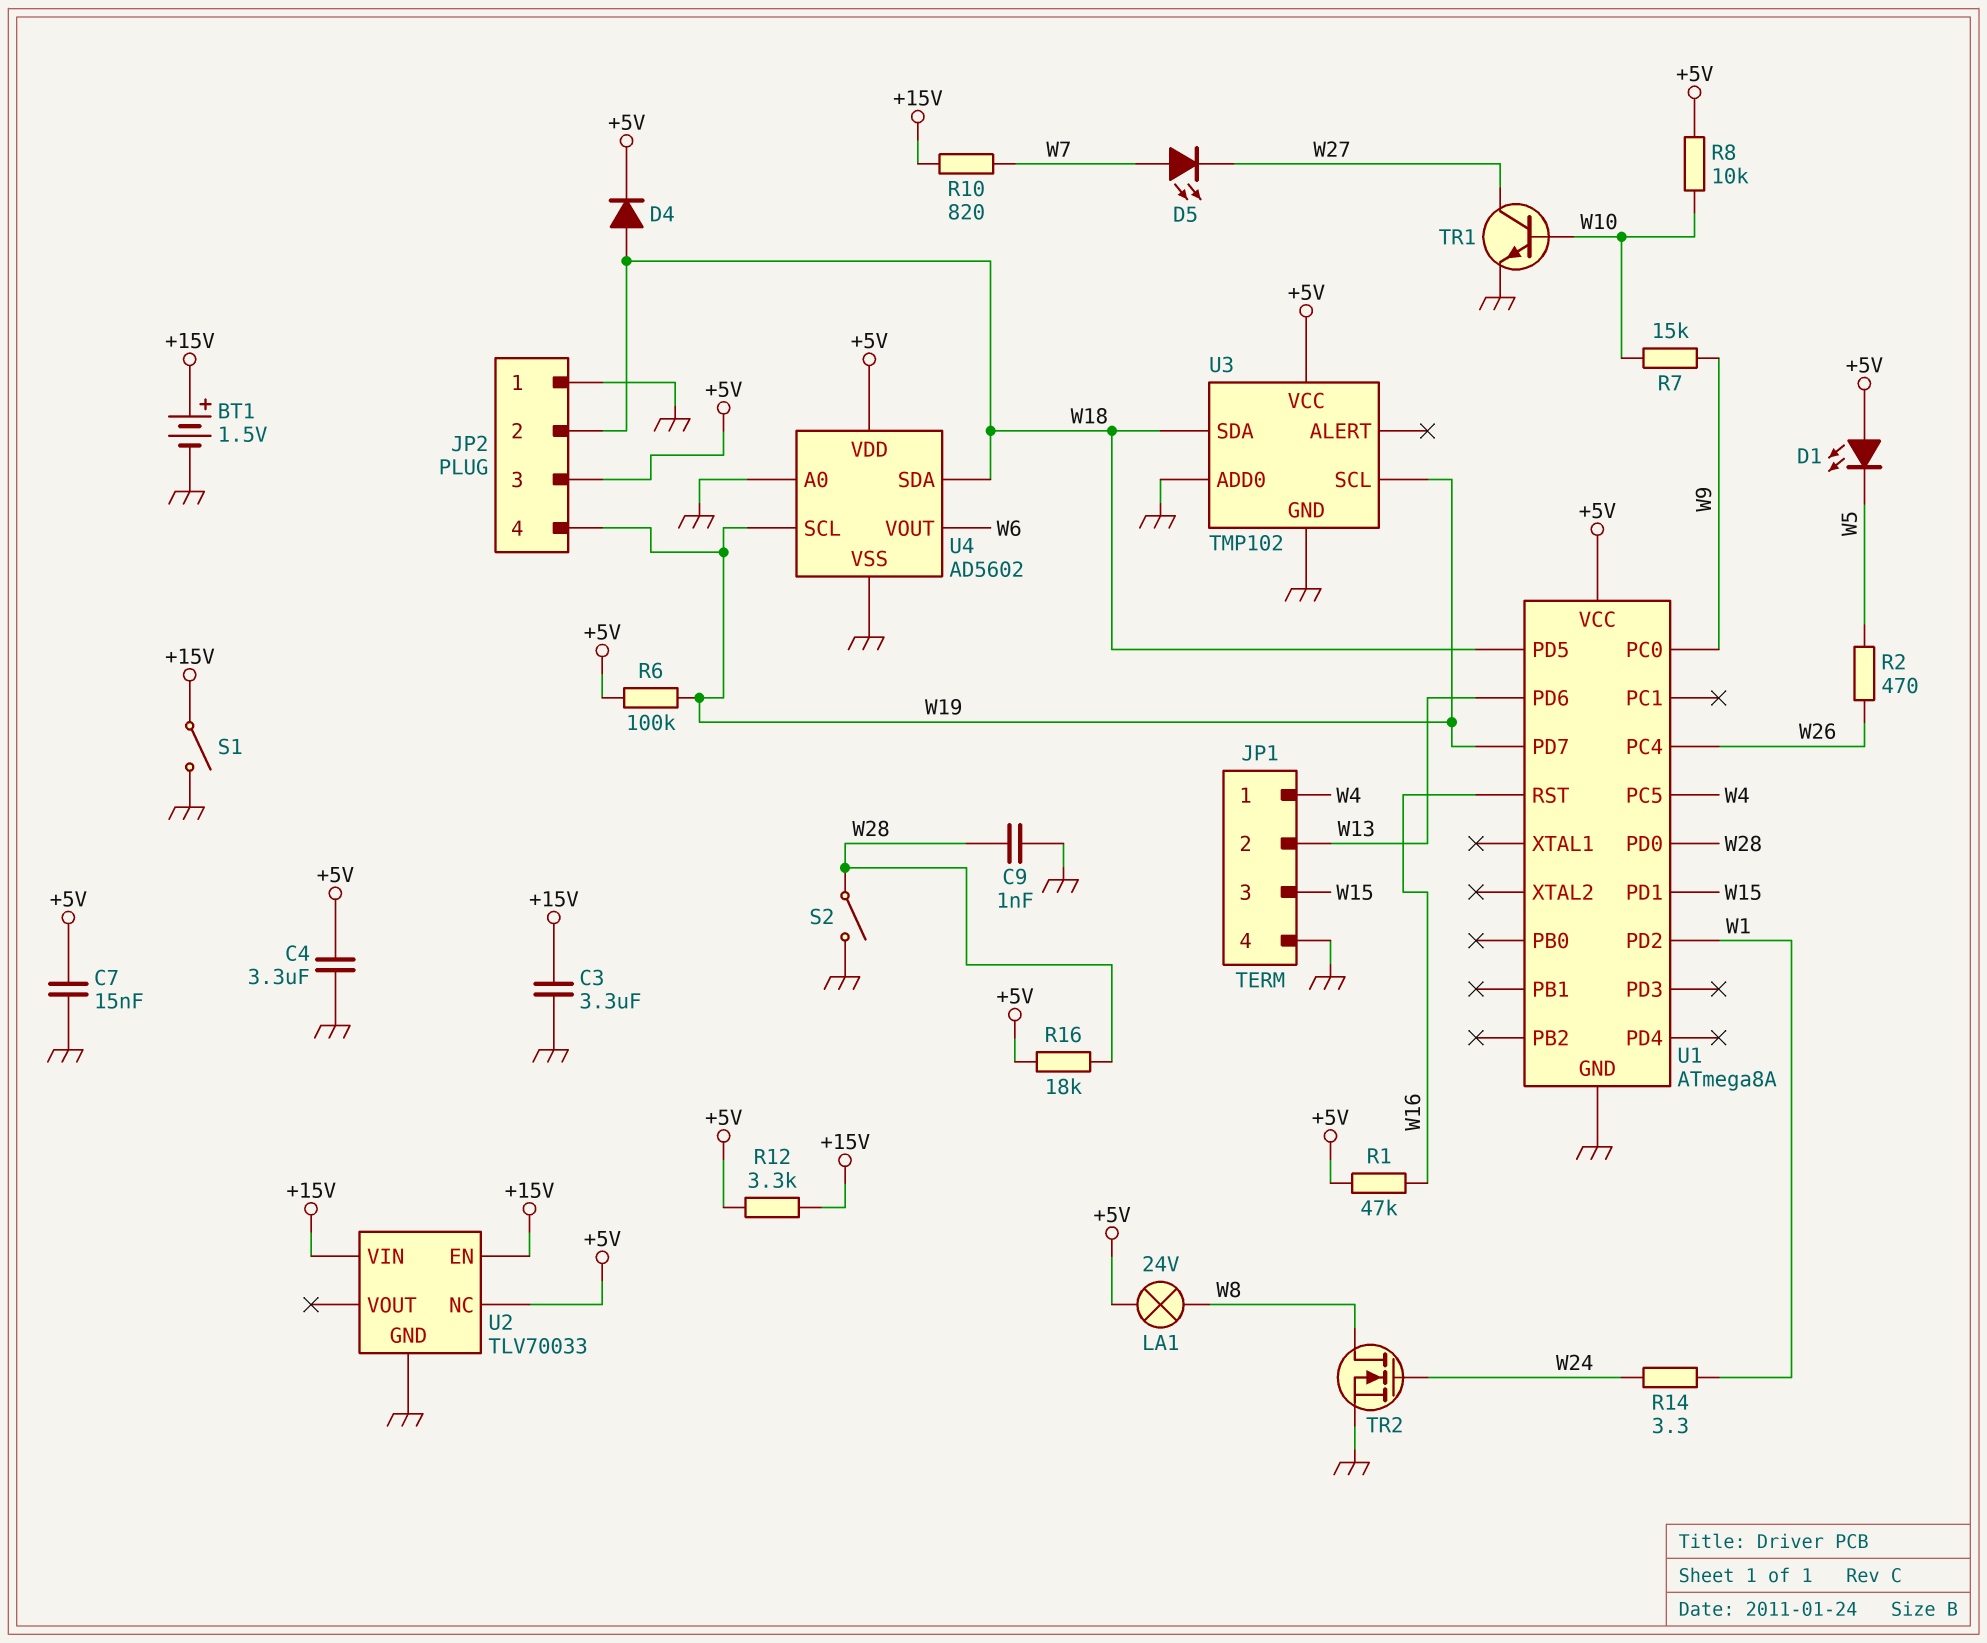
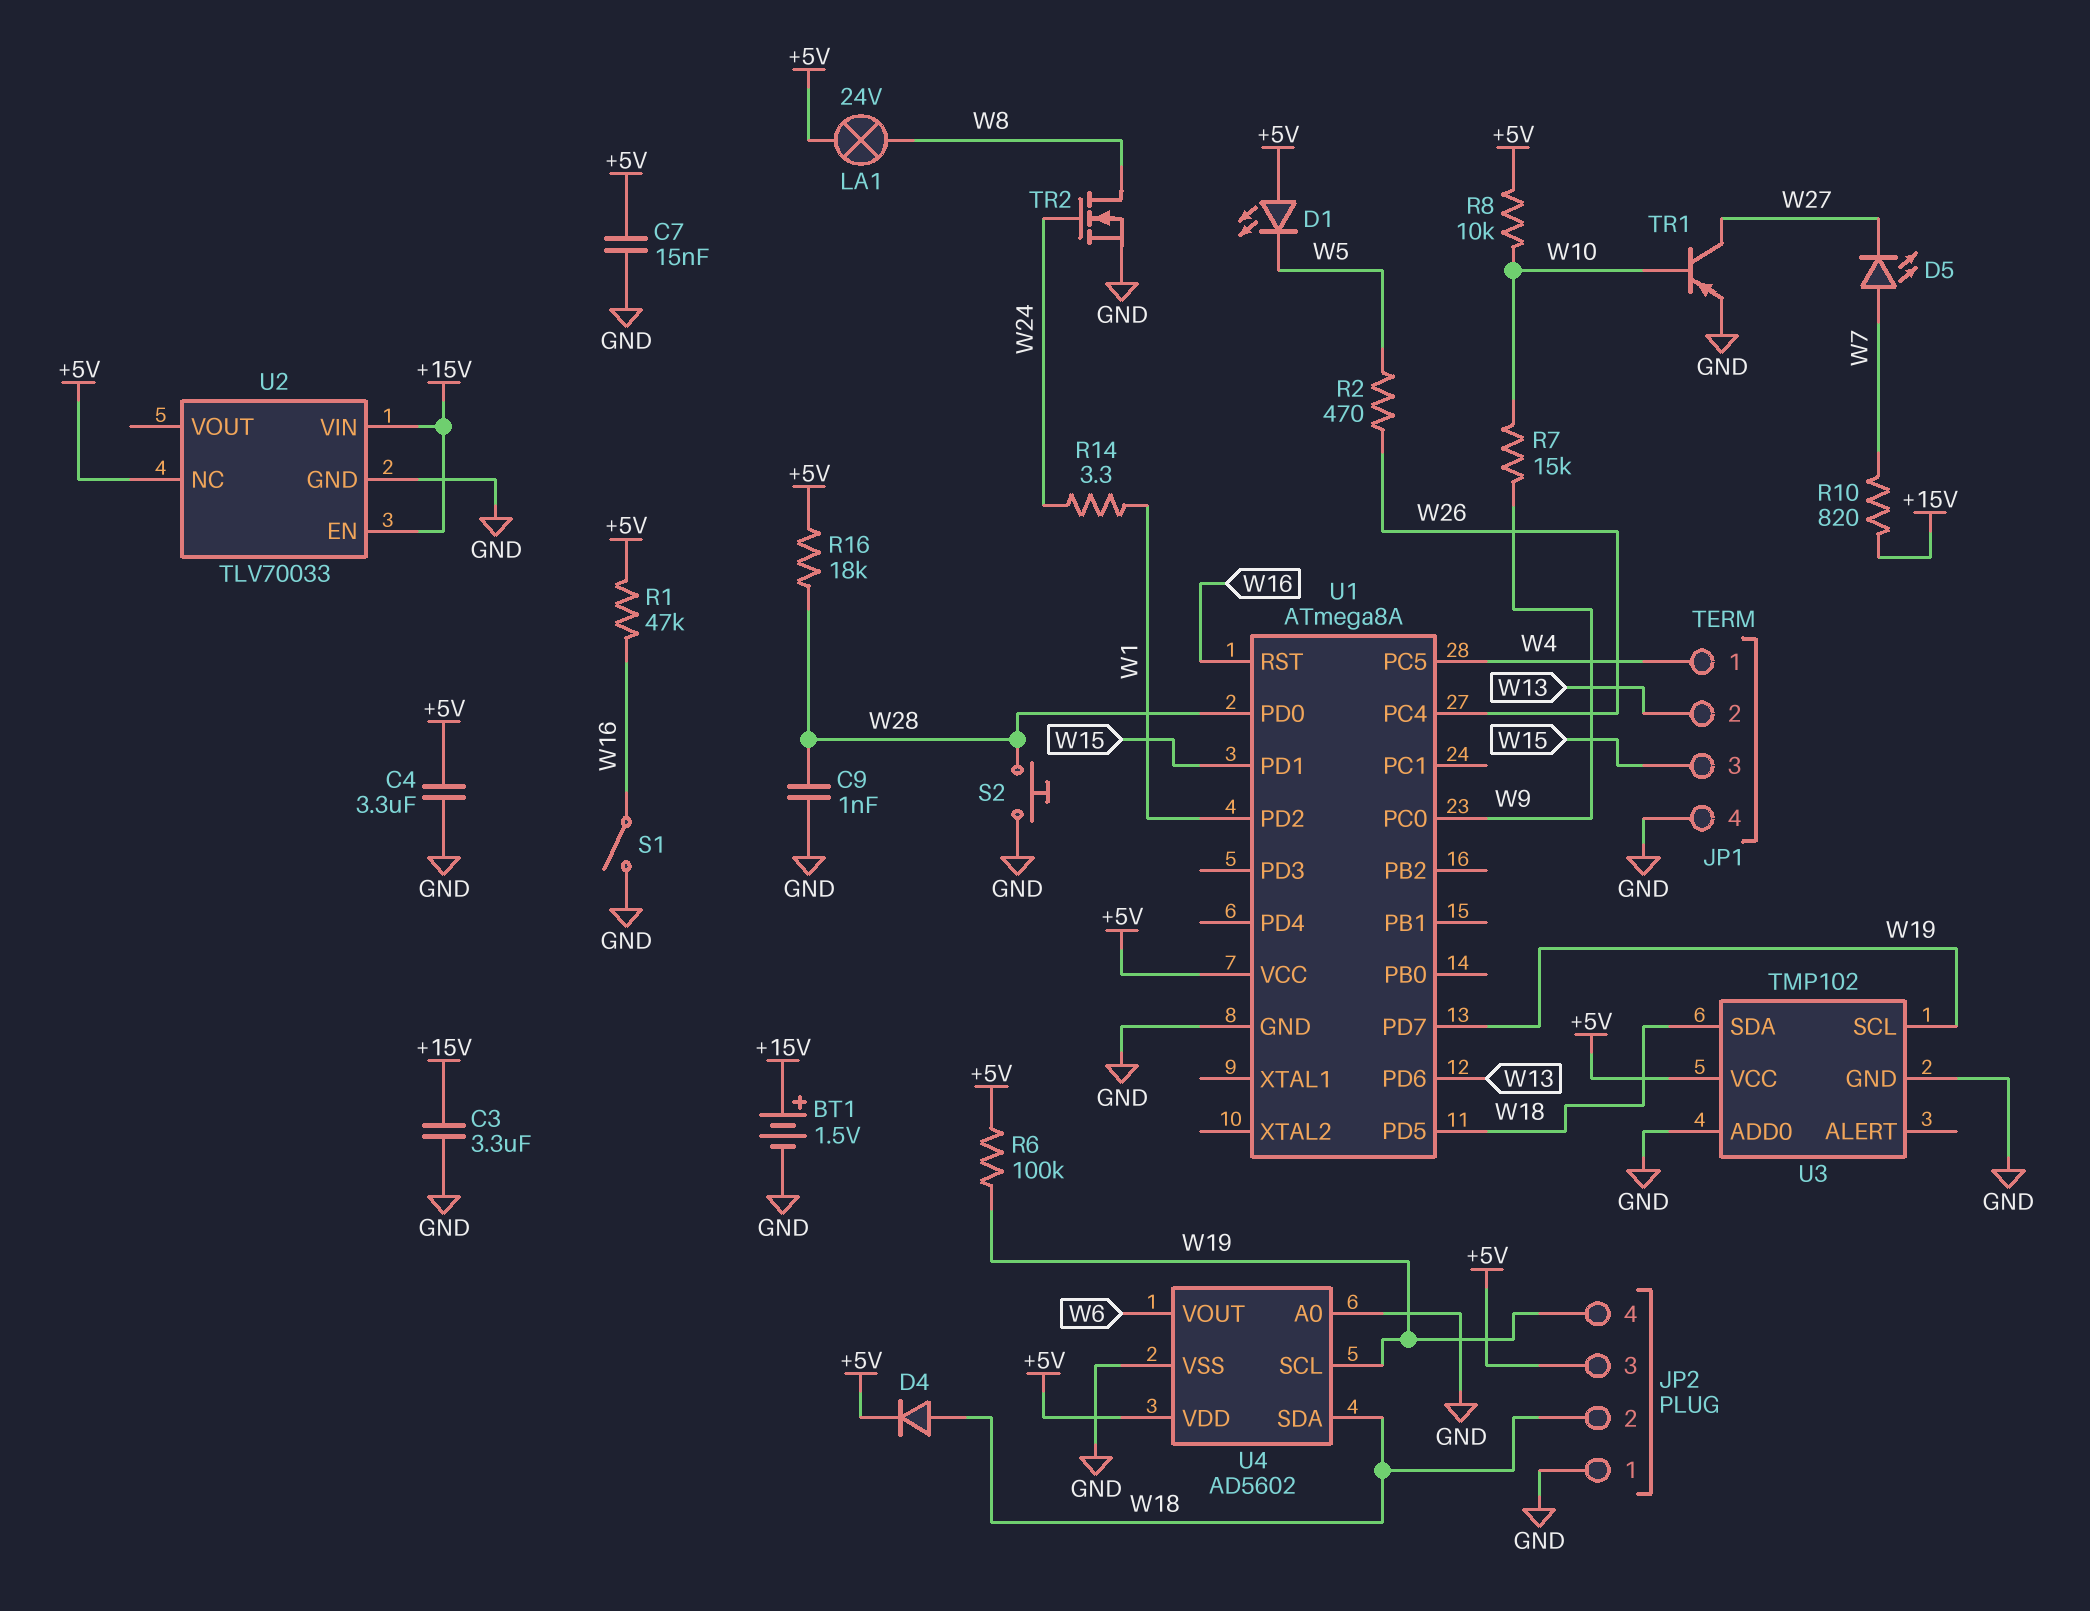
R12: 3.3k (+5V, +15V) -> none
S1: switch (+15V, GND) -> switch (GND, W16)
S2: switch (GND, W28) -> button (GND, W28)
TR1: NPN (B W10, C W27, E GND) -> PNP (B W10, C W27, E GND)

